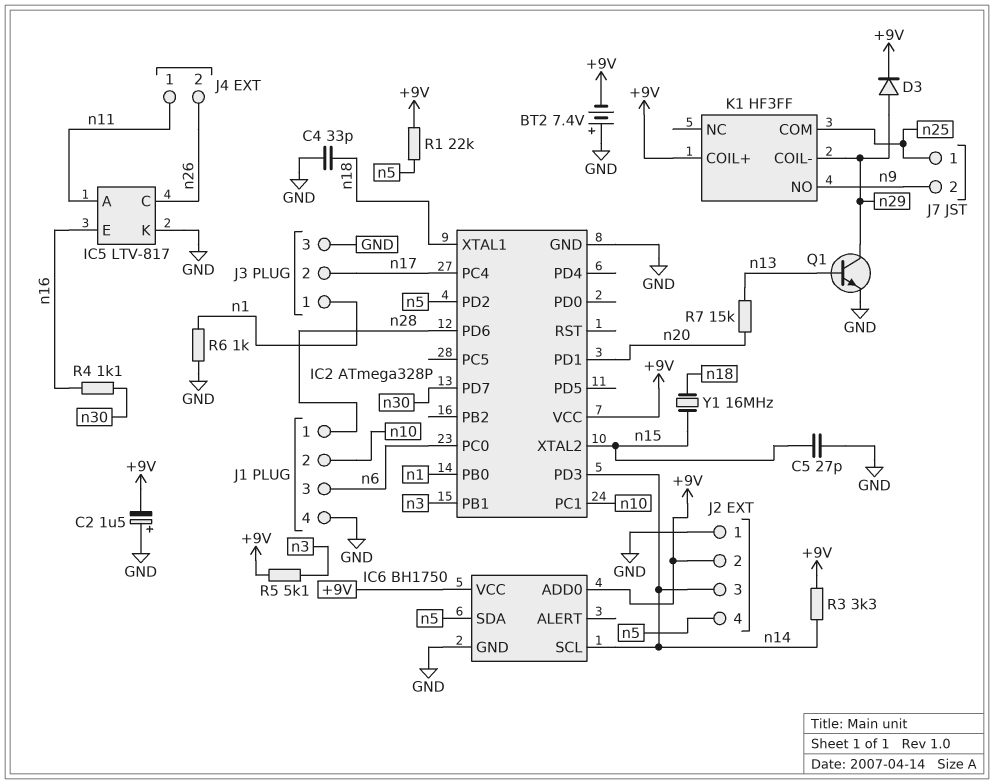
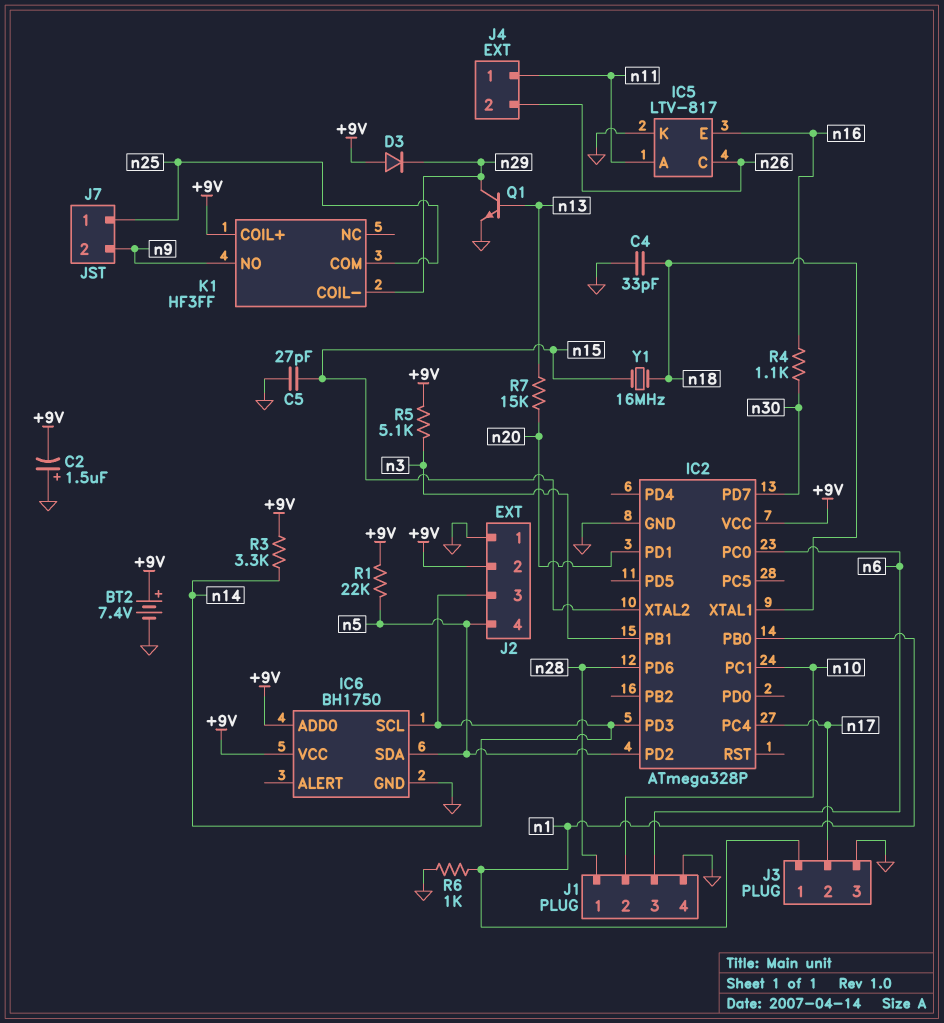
BT2: 7.4V (plus GND, minus +9V) -> 7.4V (plus +9V, minus GND)
D3: diode (A n29, K +9V) -> diode (A +9V, K n29)

